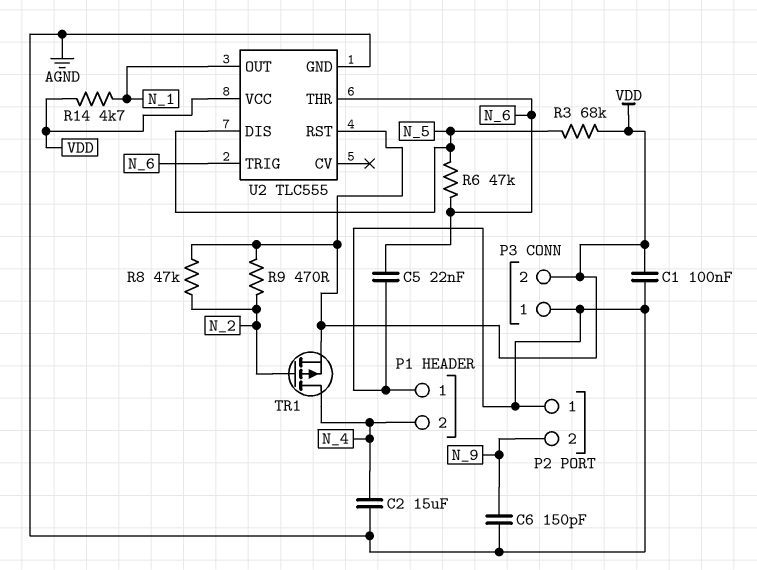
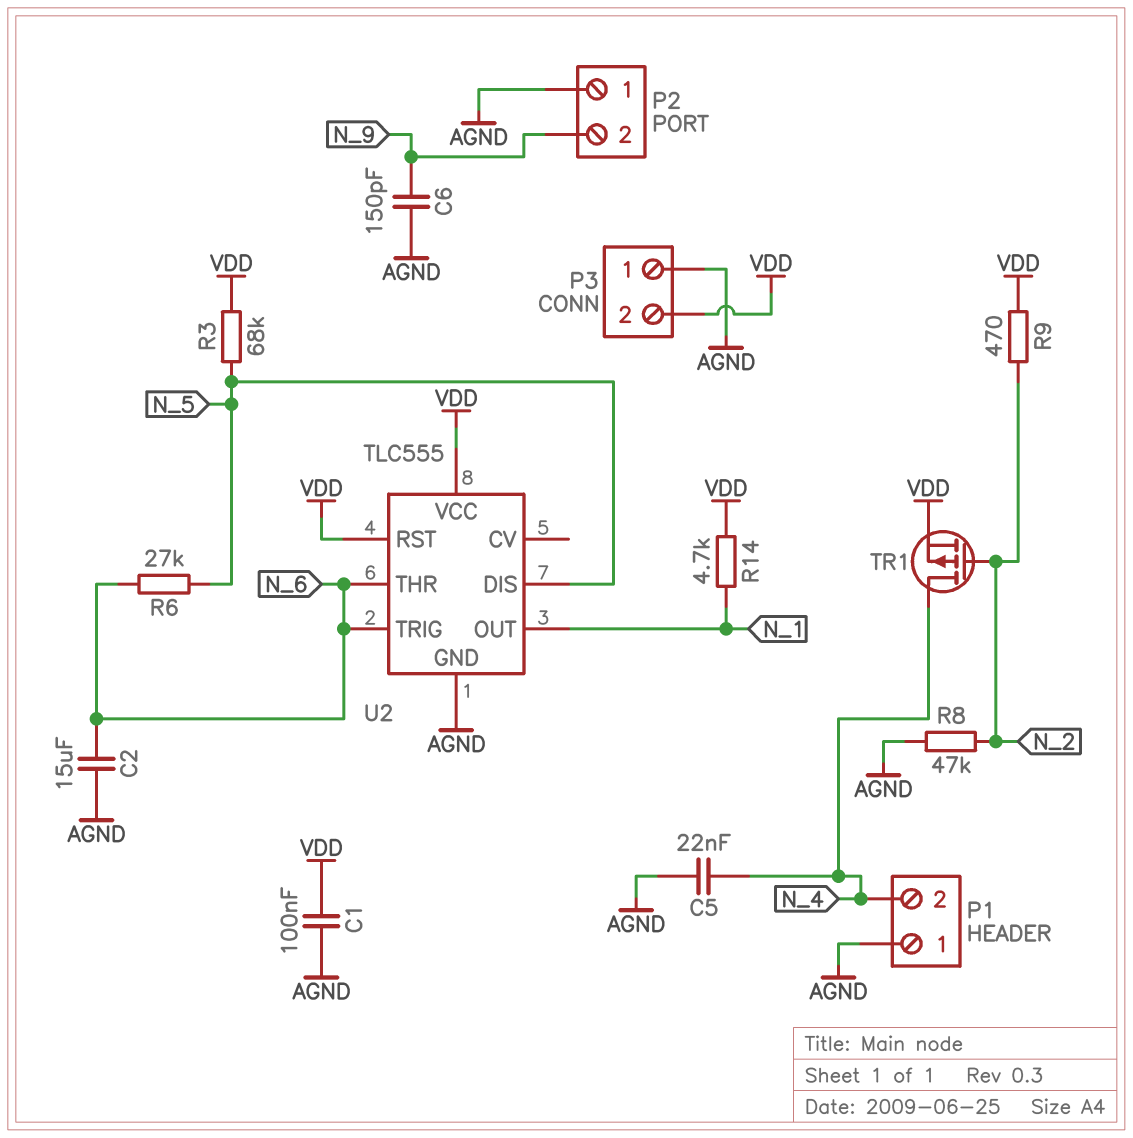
C2: 15uF (AGND, N_4) -> 15uF (AGND, N_6)
C5: 22nF (AGND, N_6) -> 22nF (AGND, N_4)
R6: 47k (N_5, N_6) -> 27k (N_5, N_6)
R8: 47k (N_2, VDD) -> 47k (AGND, N_2)

